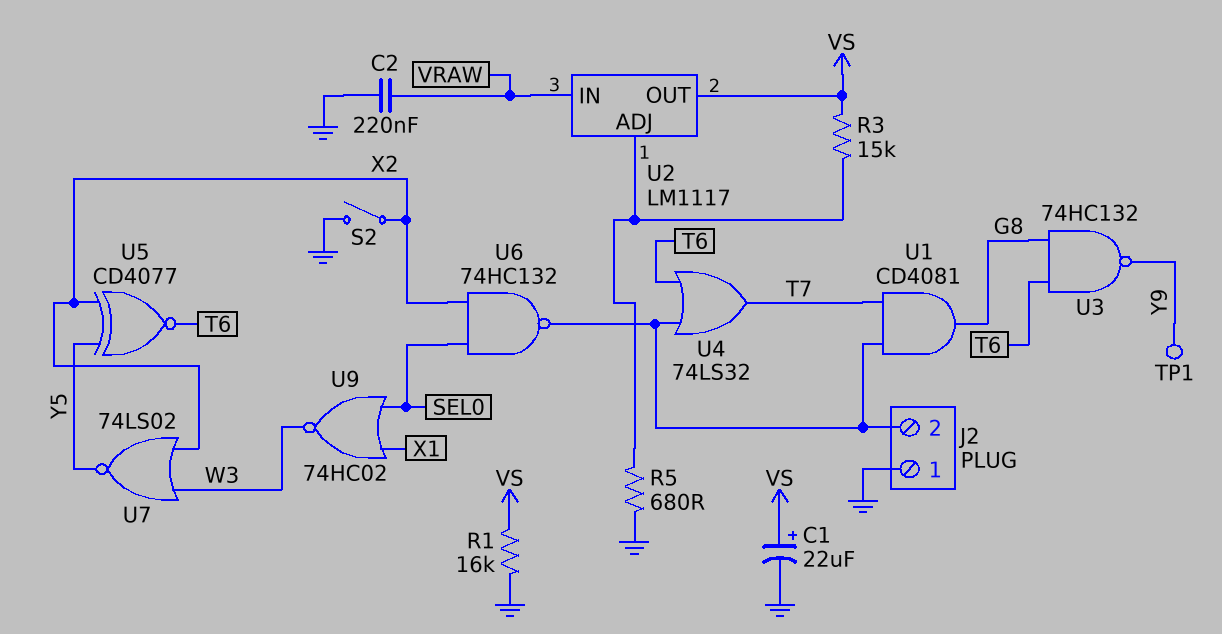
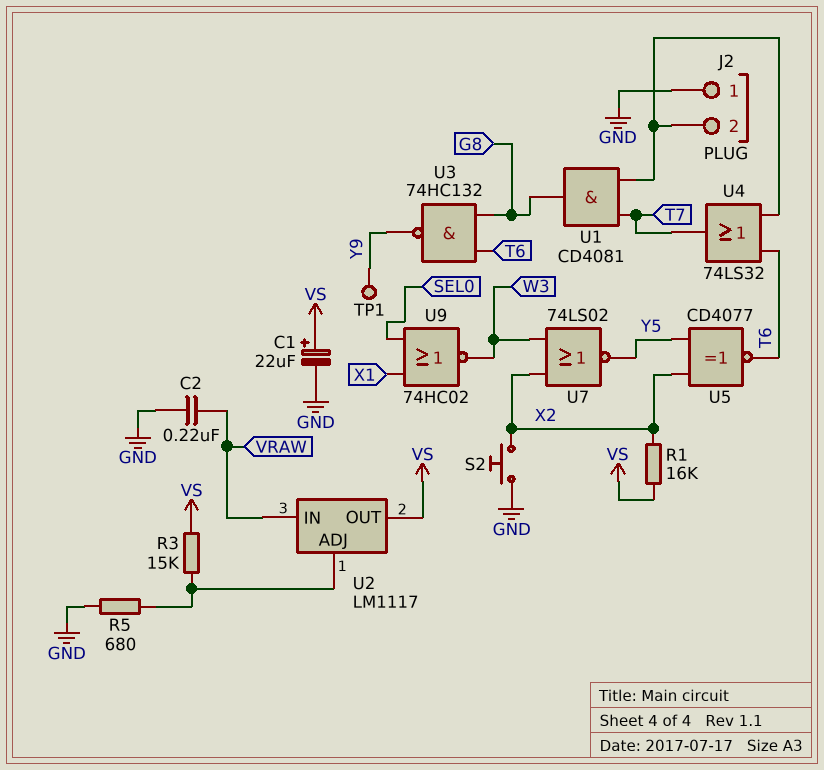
R1: 16k (GND, VS) -> 16k (VS, X2)
S2: switch (GND, X2) -> button (GND, X2)
U6: NAND 74HC132 (in SEL0, in X2, out J2/2) -> none

